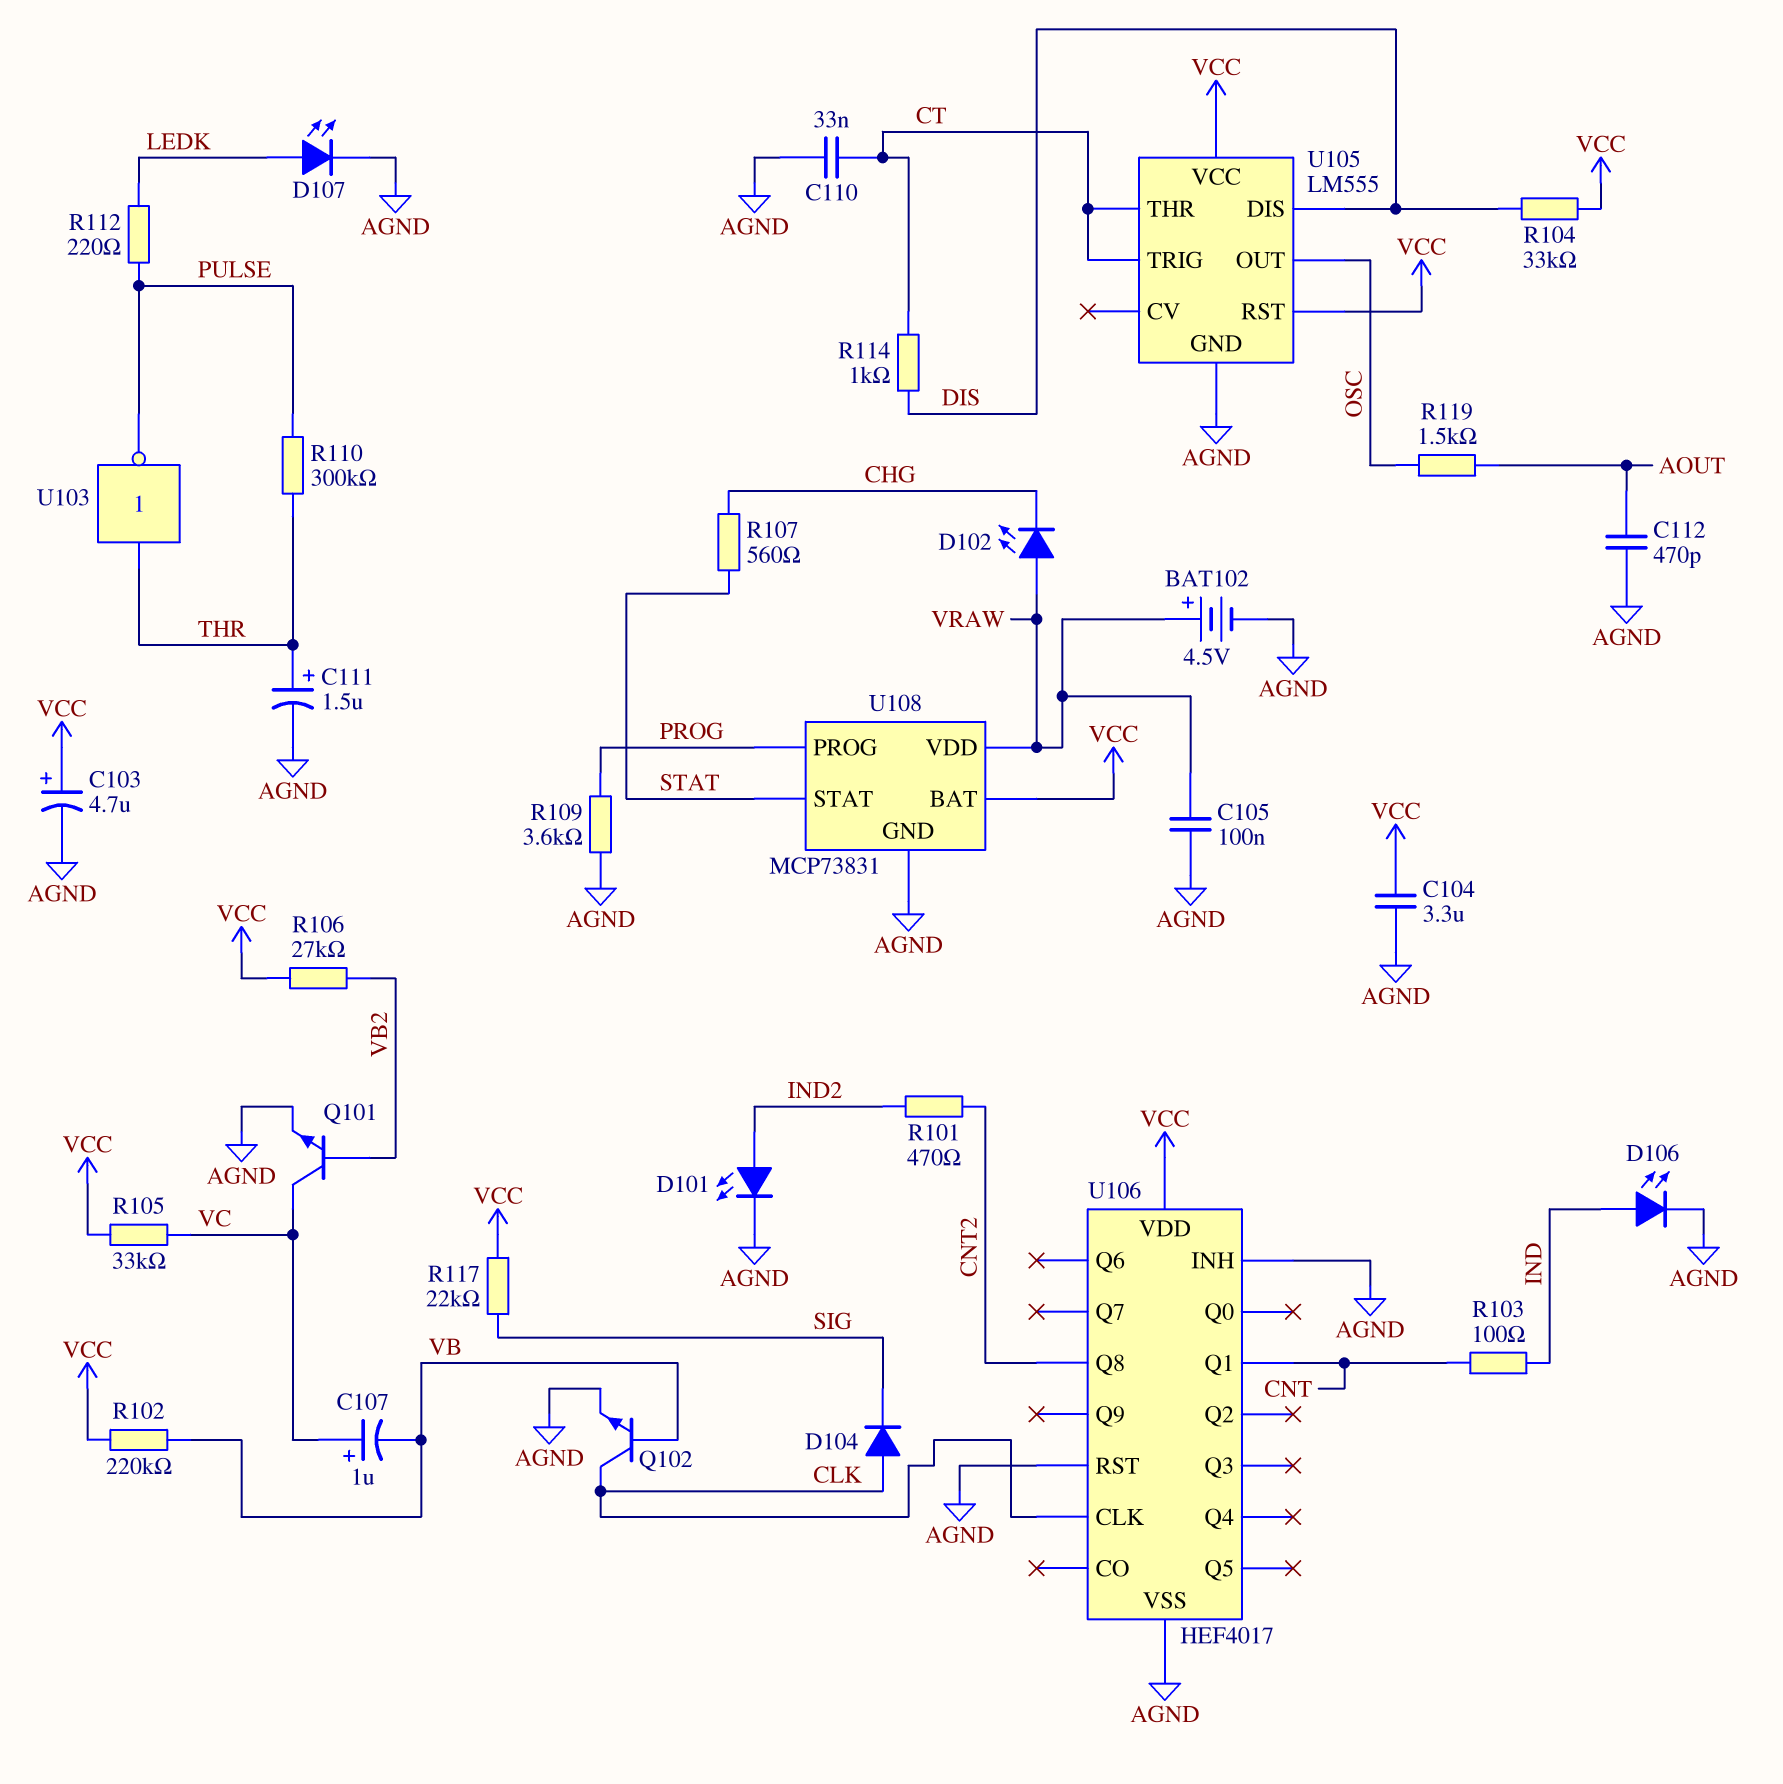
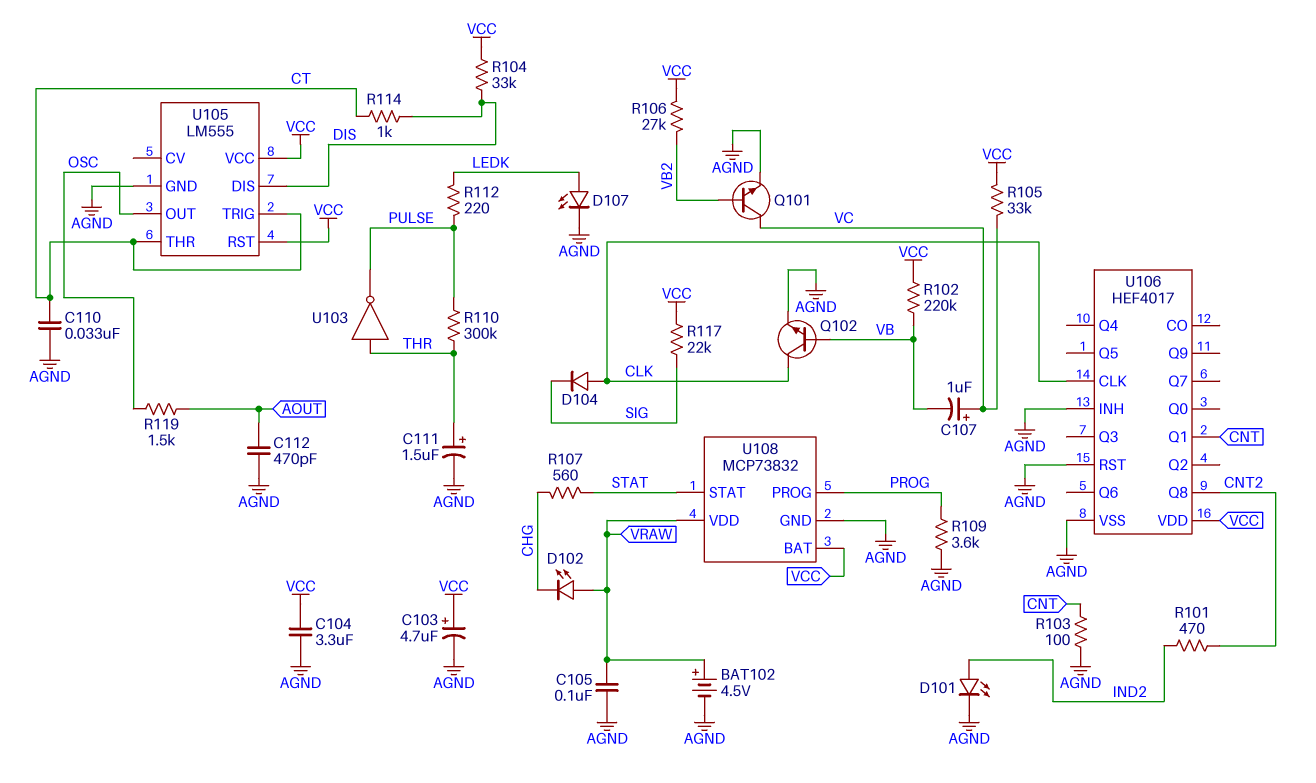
D106: LED (A IND, K AGND) -> none
R103: 100 (CNT, IND) -> 100 (AGND, CNT)
U108: MCP73831 -> MCP73832

